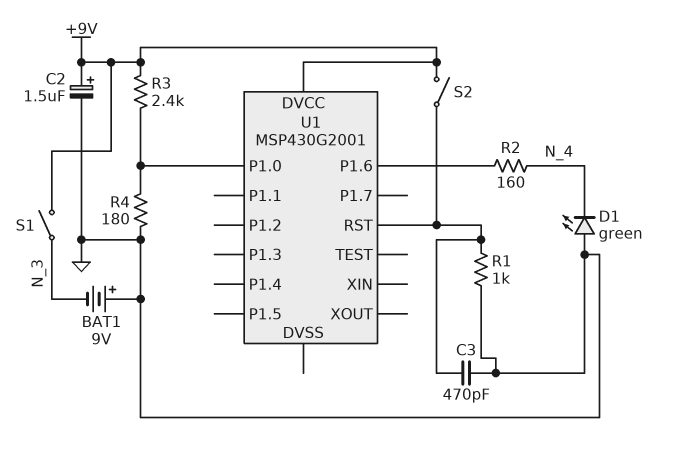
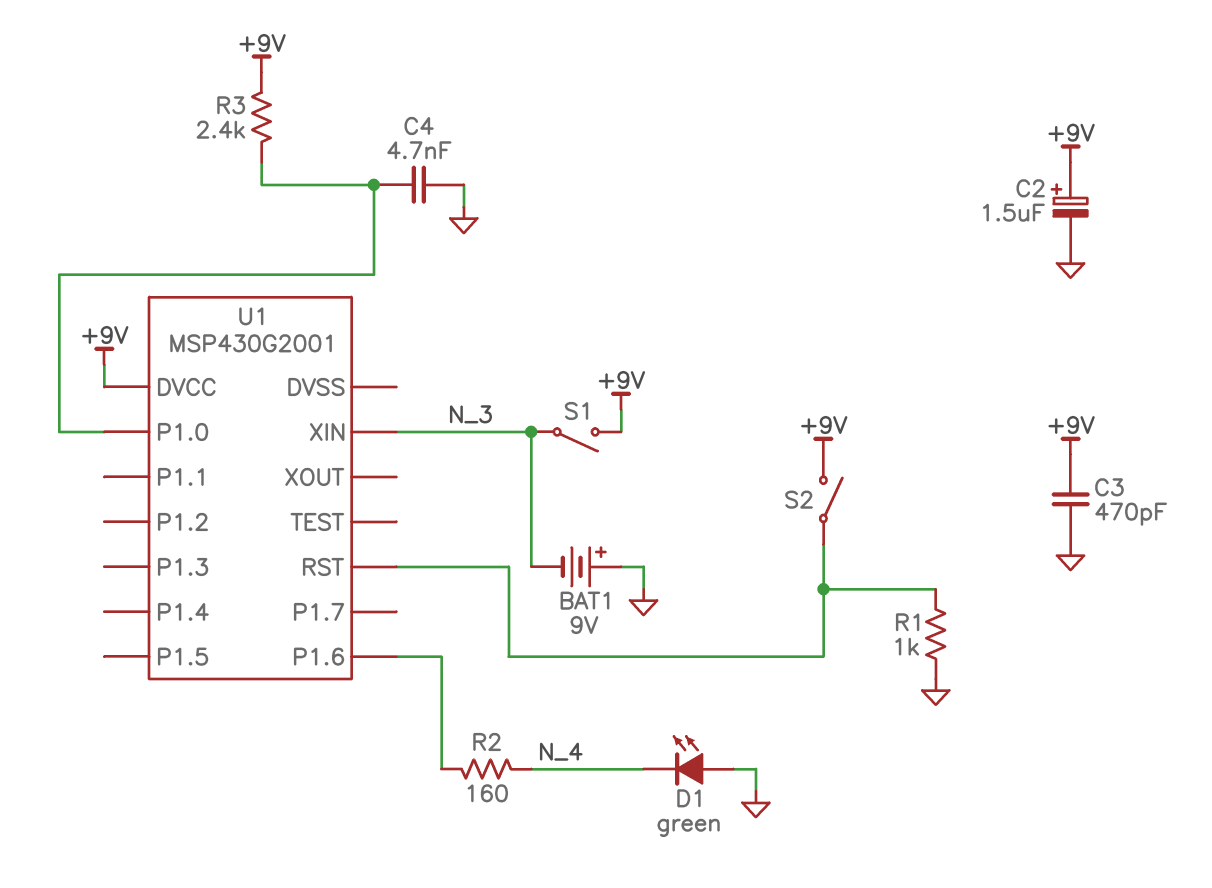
C3: 470pF (GND, U1/RST) -> 470pF (+9V, GND)
C4: none -> 4.7nF (GND, U1/P1.0)
R4: 180 (GND, U1/P1.0) -> none
U1 pin XIN: none -> N_3

